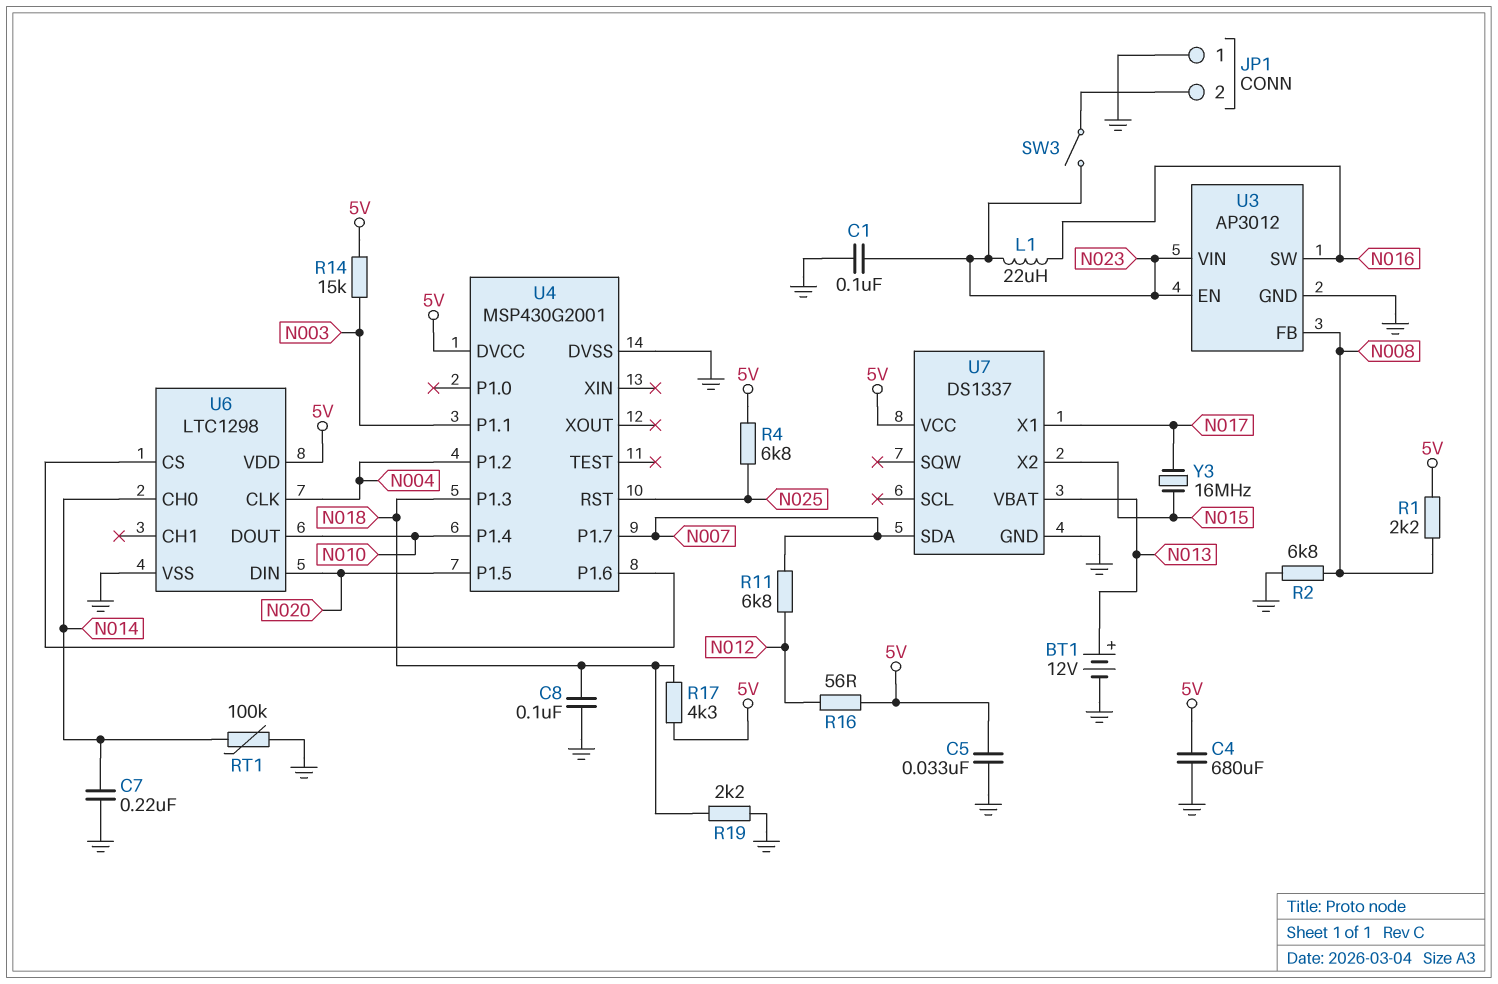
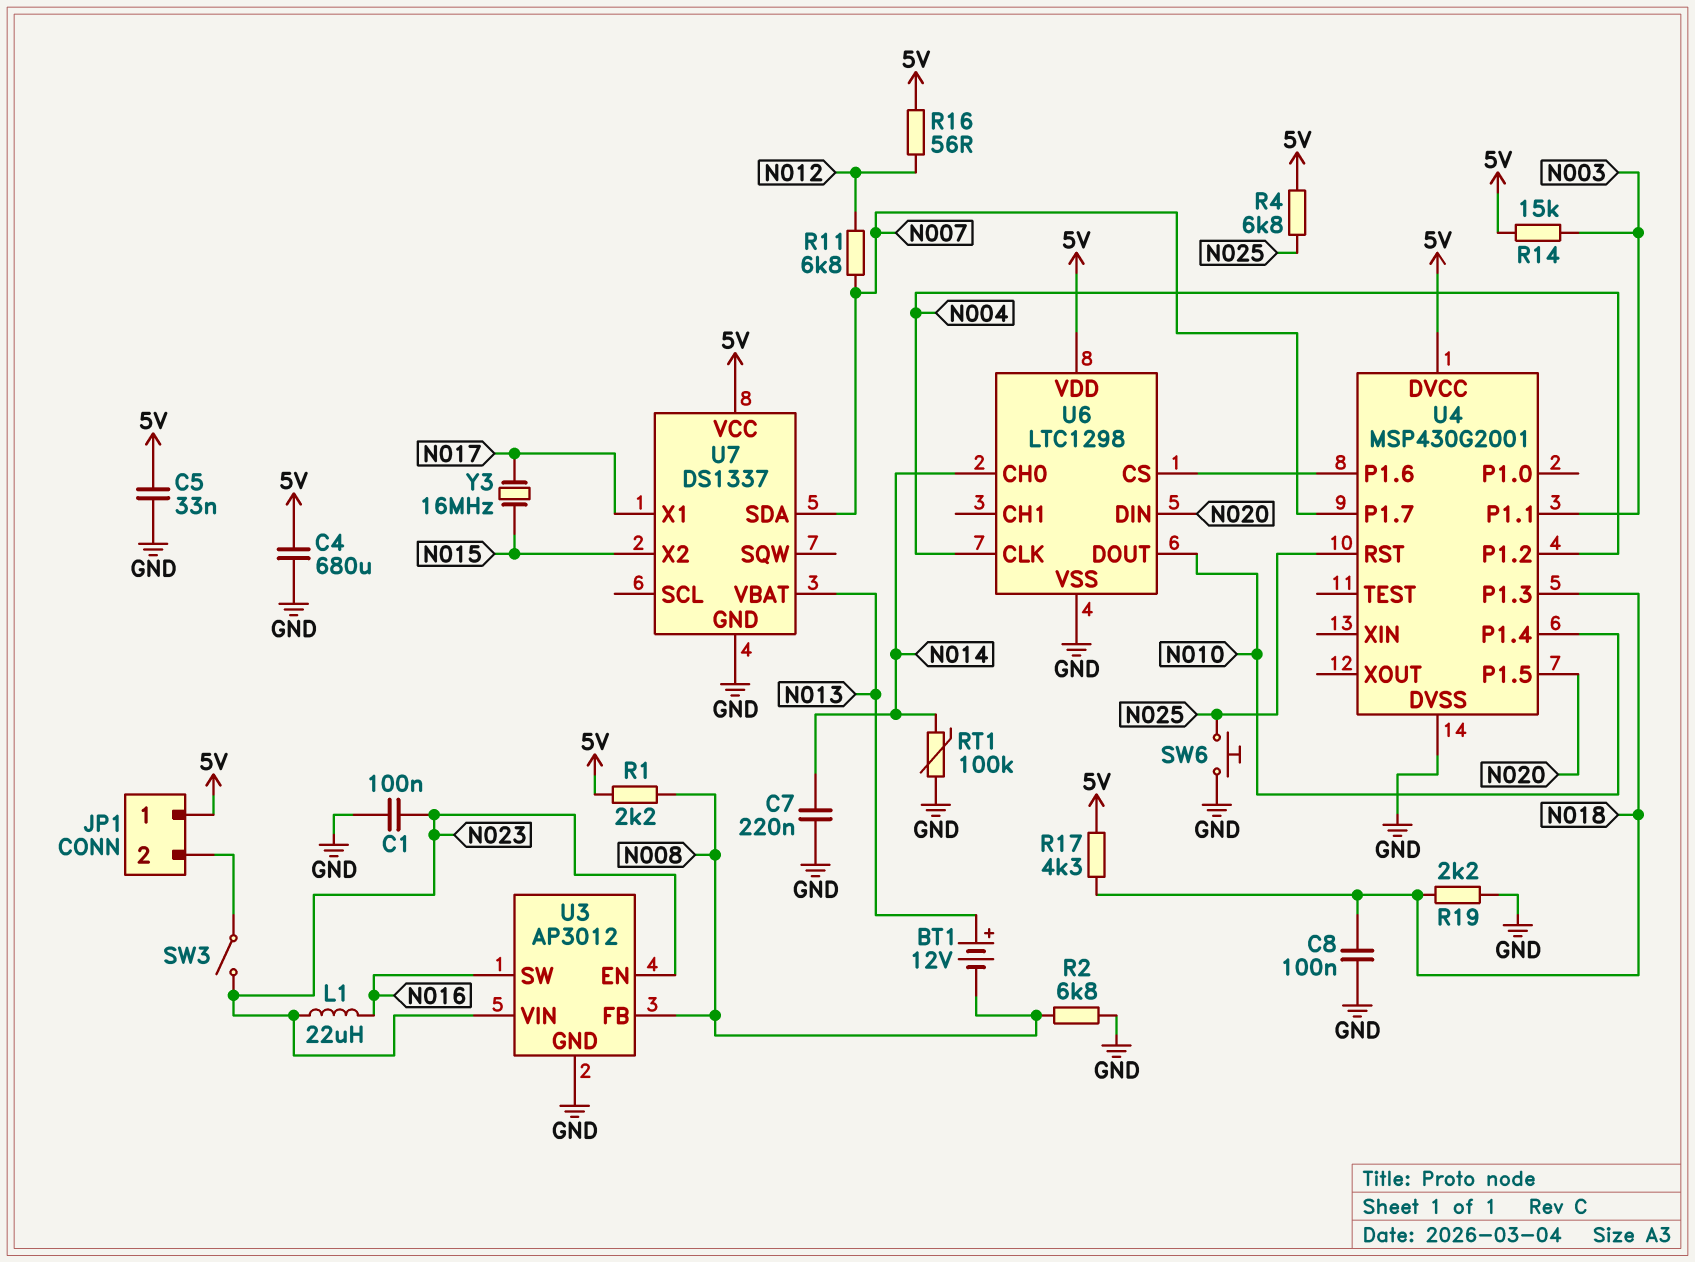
BT1: 12V (plus N013, minus GND) -> 12V (plus N013, minus N008)
JP1 pin 1: GND -> 5V
SW6: none -> button (GND, N025)

